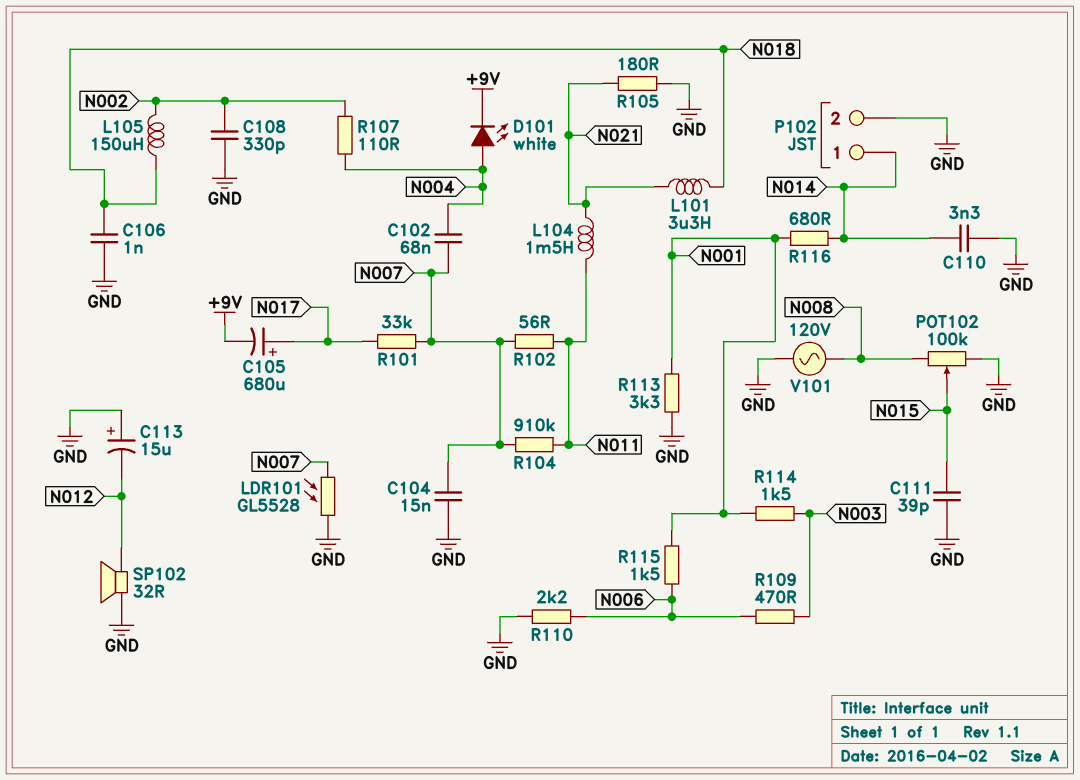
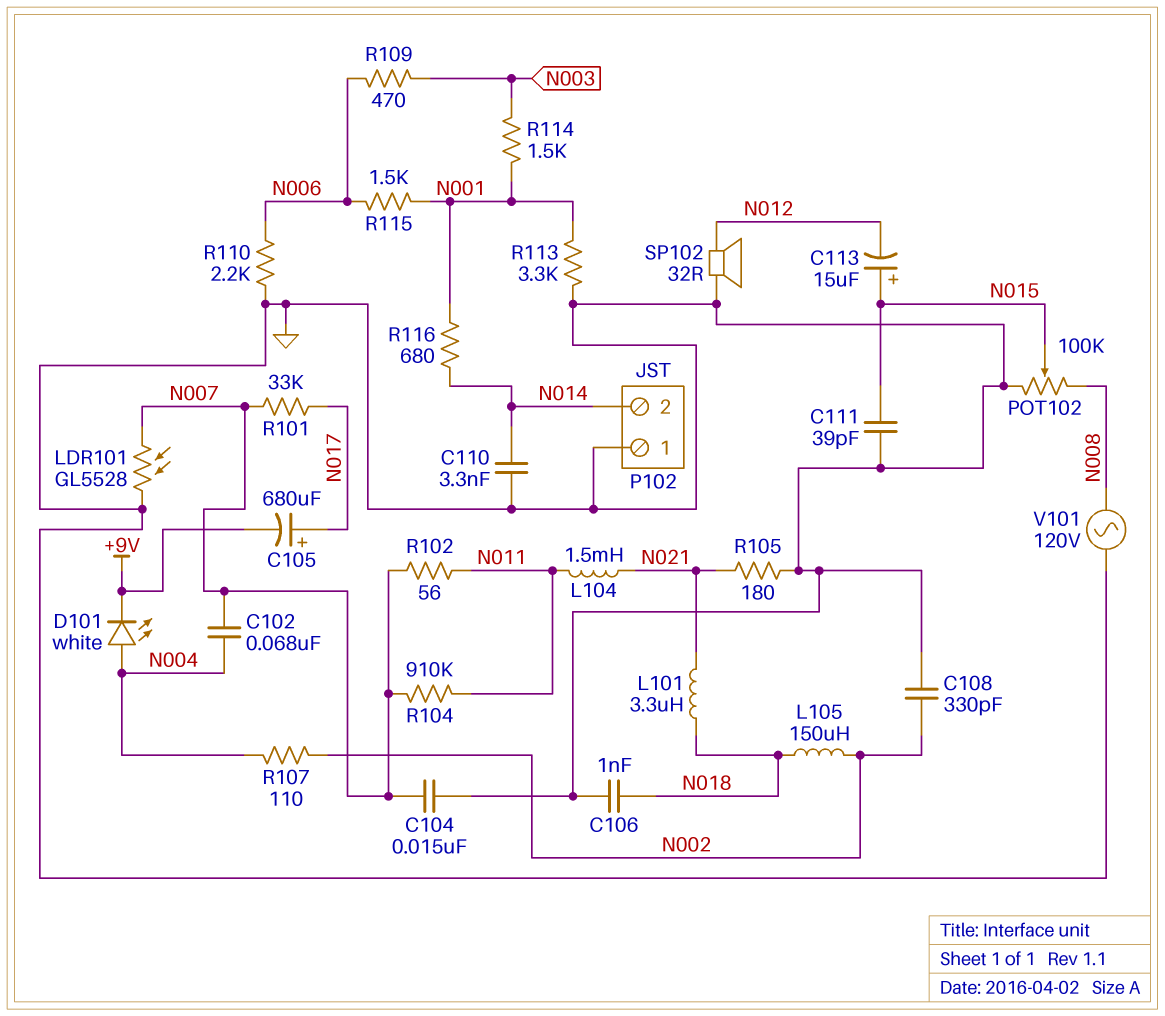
C113: 15uF (plus GND, minus N012) -> 15uF (plus N015, minus N012)
P102 pin 1: N014 -> GND
P102 pin 2: GND -> N014

